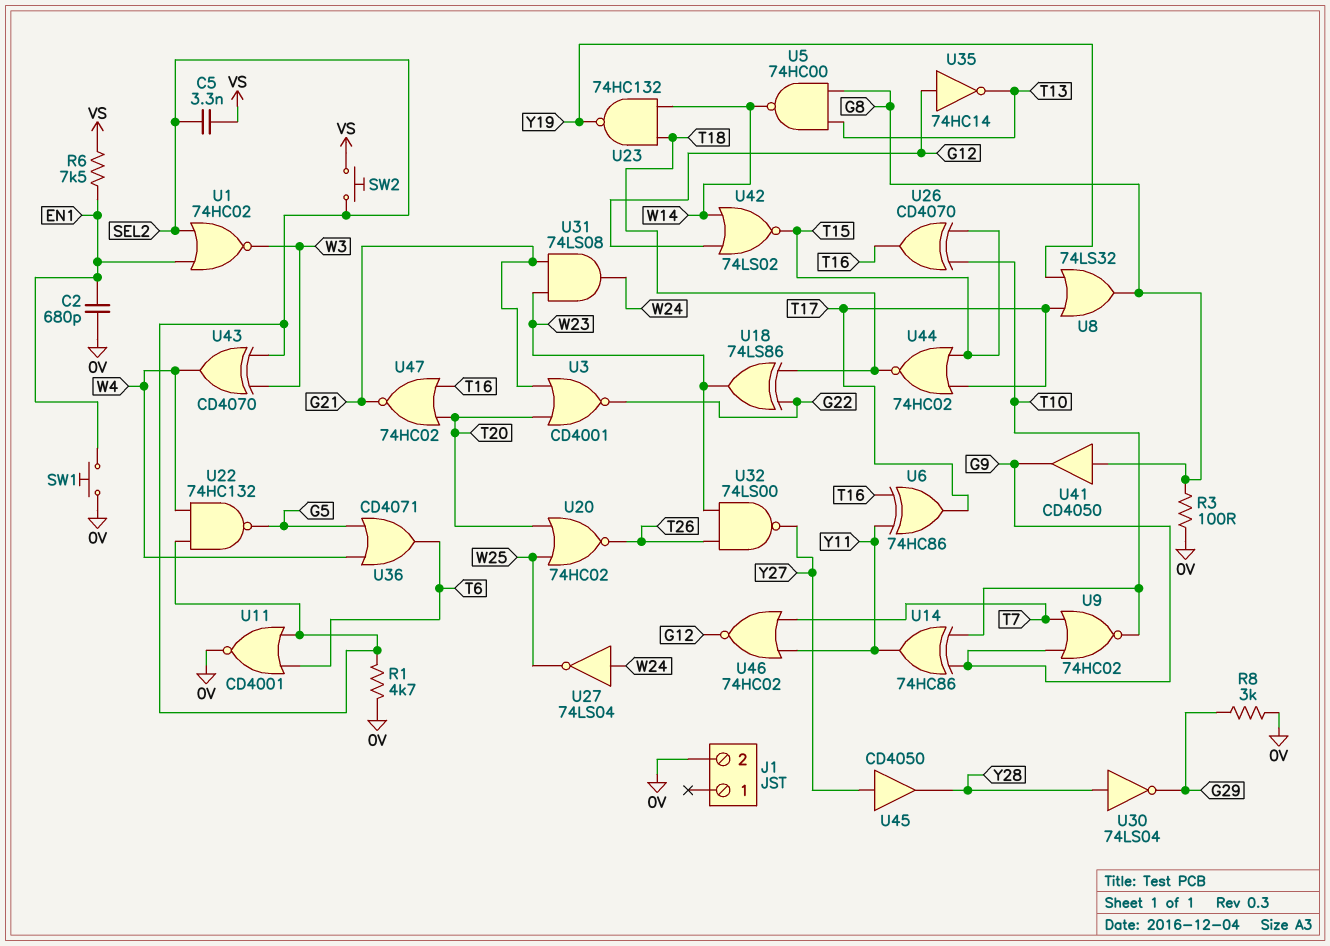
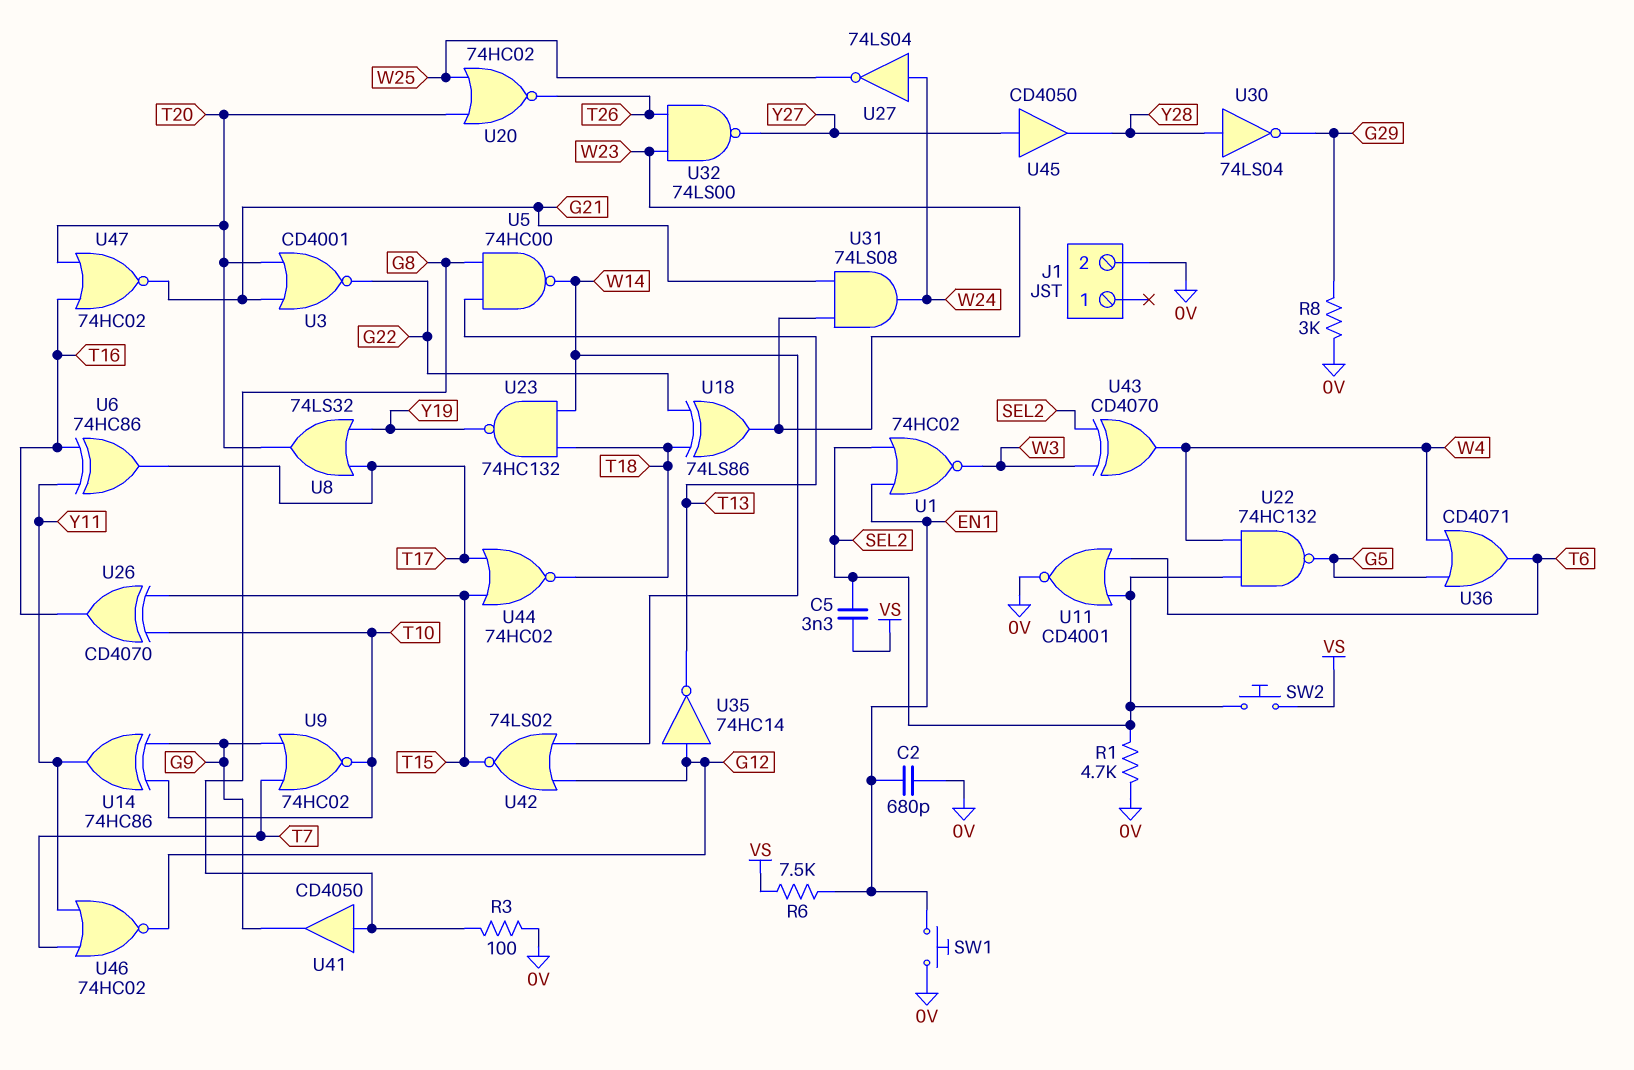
U8: OR 74LS32 (in T17, in Y19, out G8) -> OR 74LS32 (in T17, in Y19, out T20)

